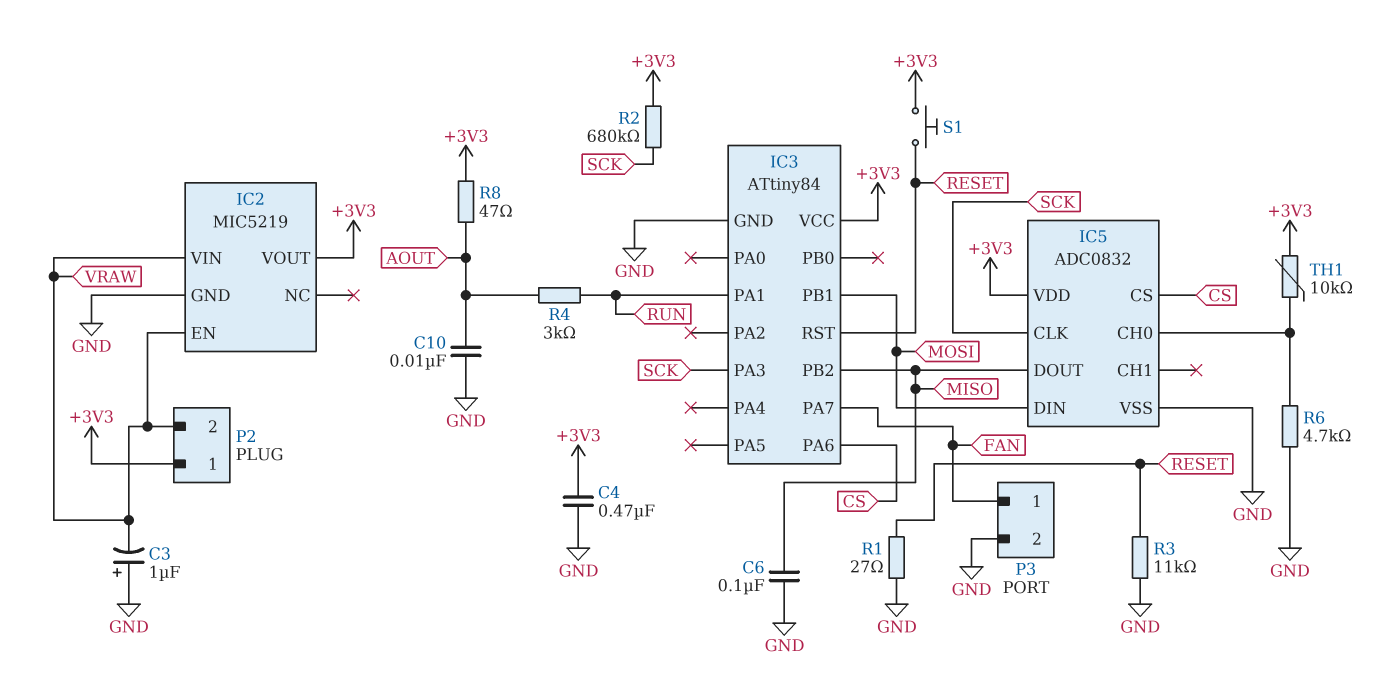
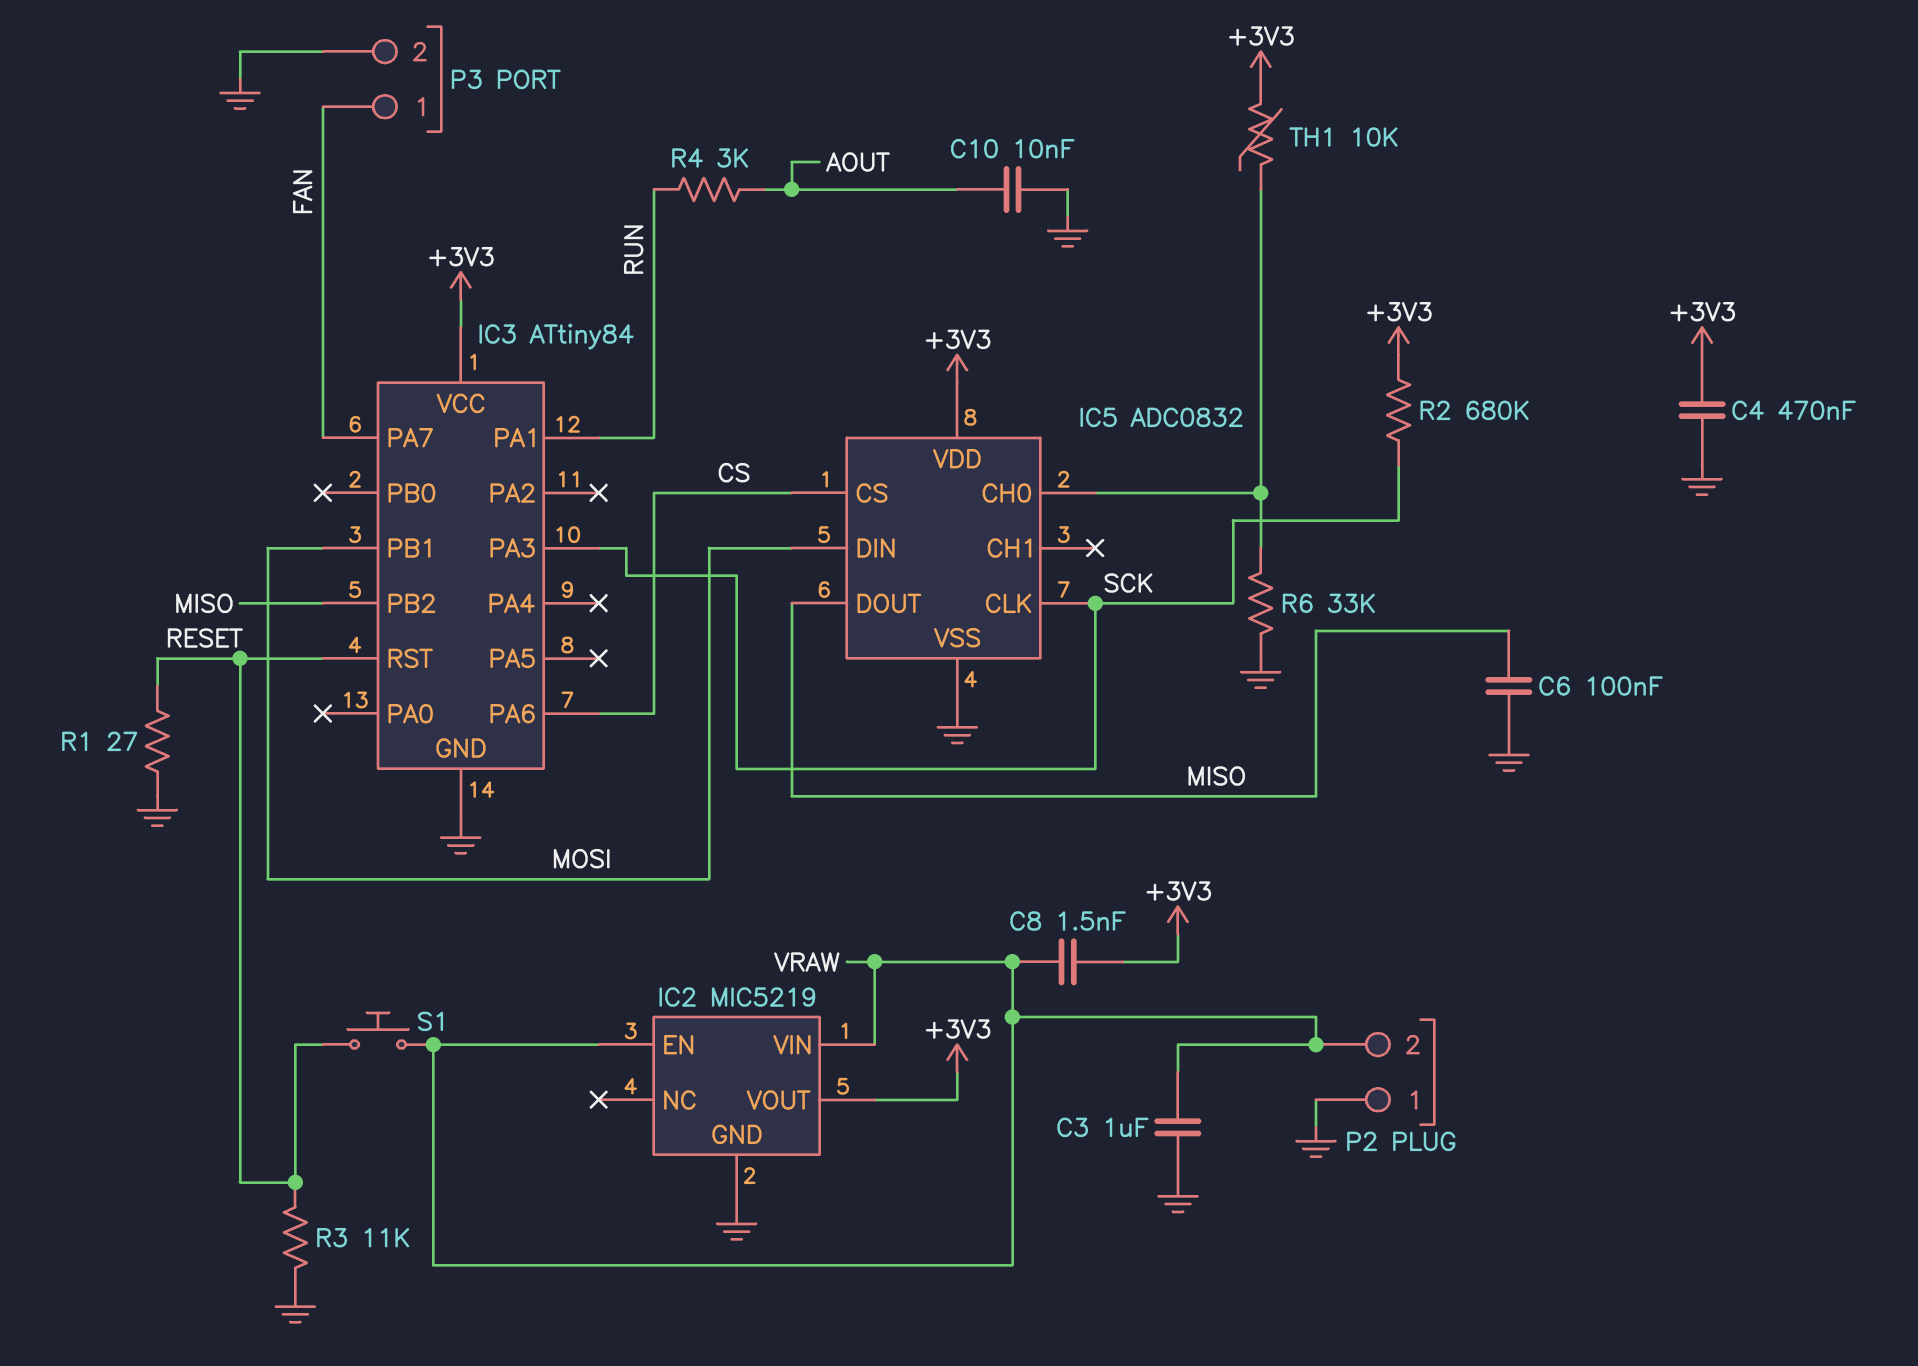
C3: 1uF (plus GND, minus VRAW) -> 1uF (GND, VRAW)
C8: none -> 1.5nF (+3V3, VRAW)
P2 pin 1: +3V3 -> GND
R6: 4.7k (GND, IC5/CH0) -> 33k (GND, IC5/CH0)
R8: 47 (+3V3, AOUT) -> none
S1: button (+3V3, RESET) -> button (RESET, VRAW)

